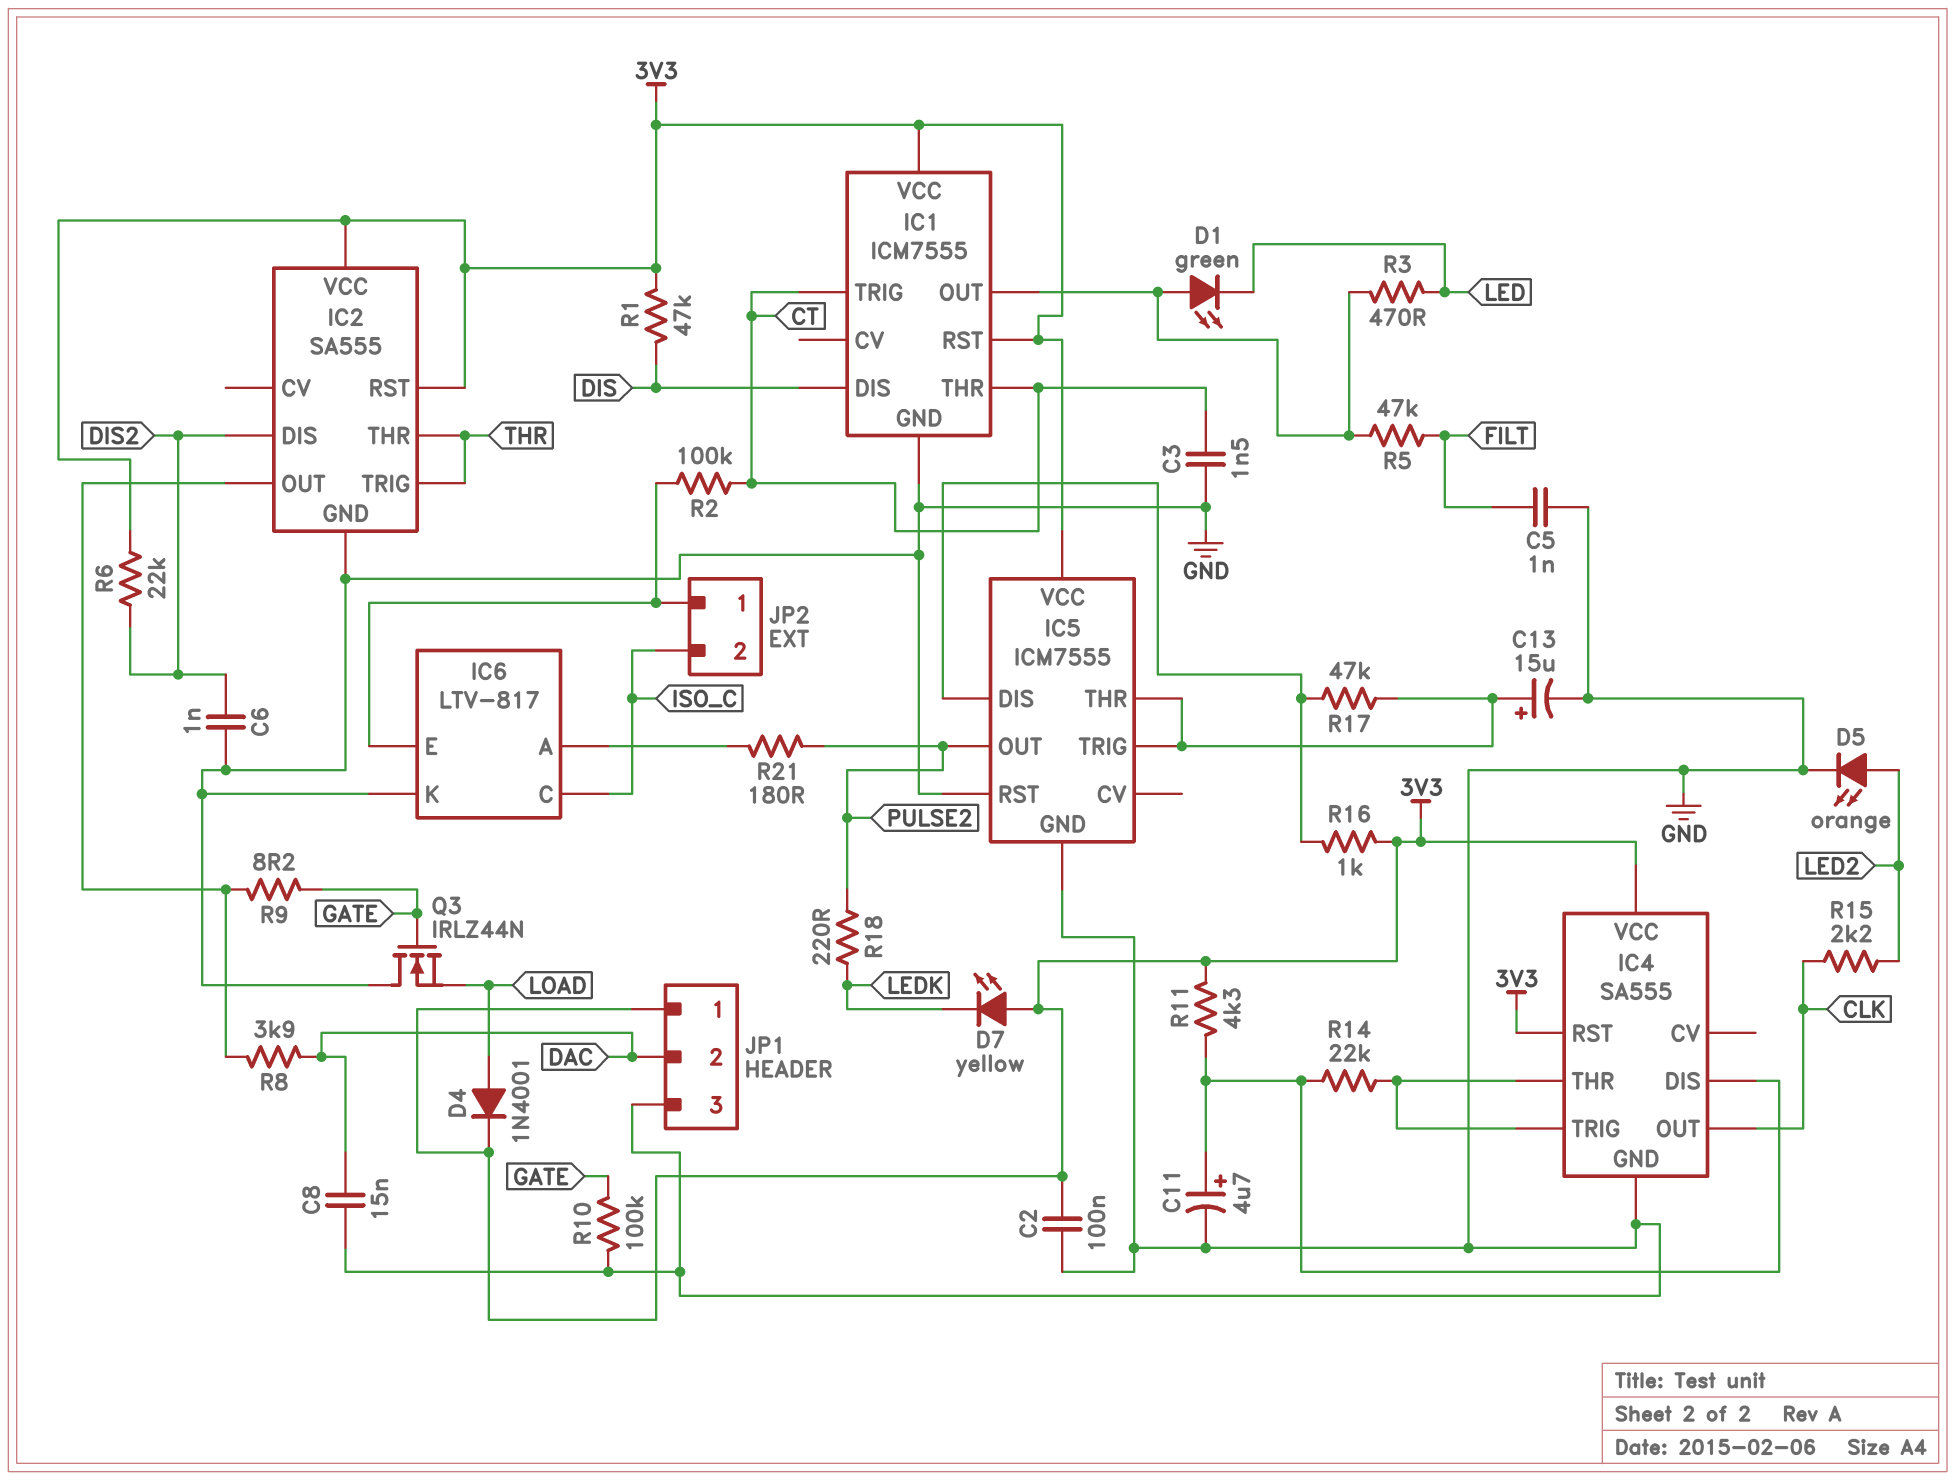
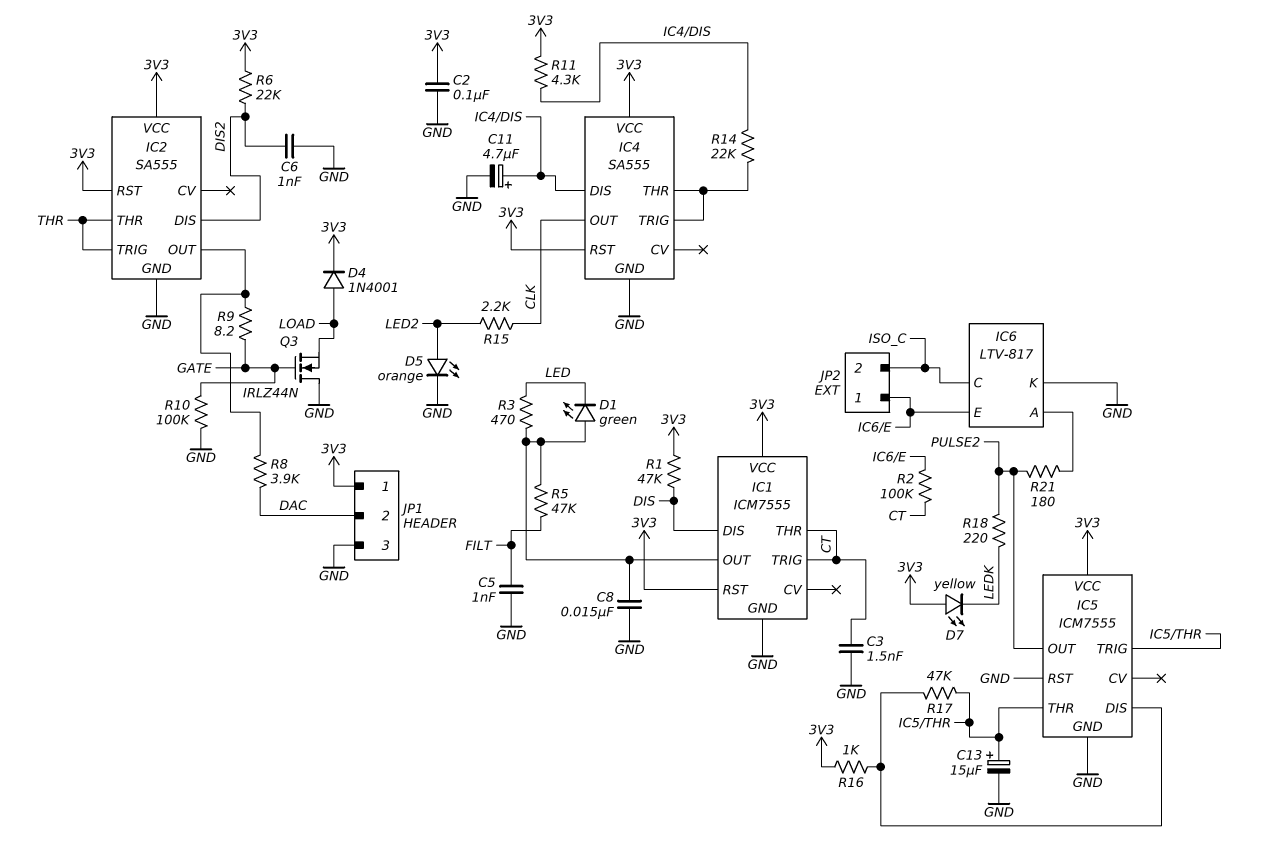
C8: 15nF (DAC, GND) -> 15nF (GND, IC1/OUT)

